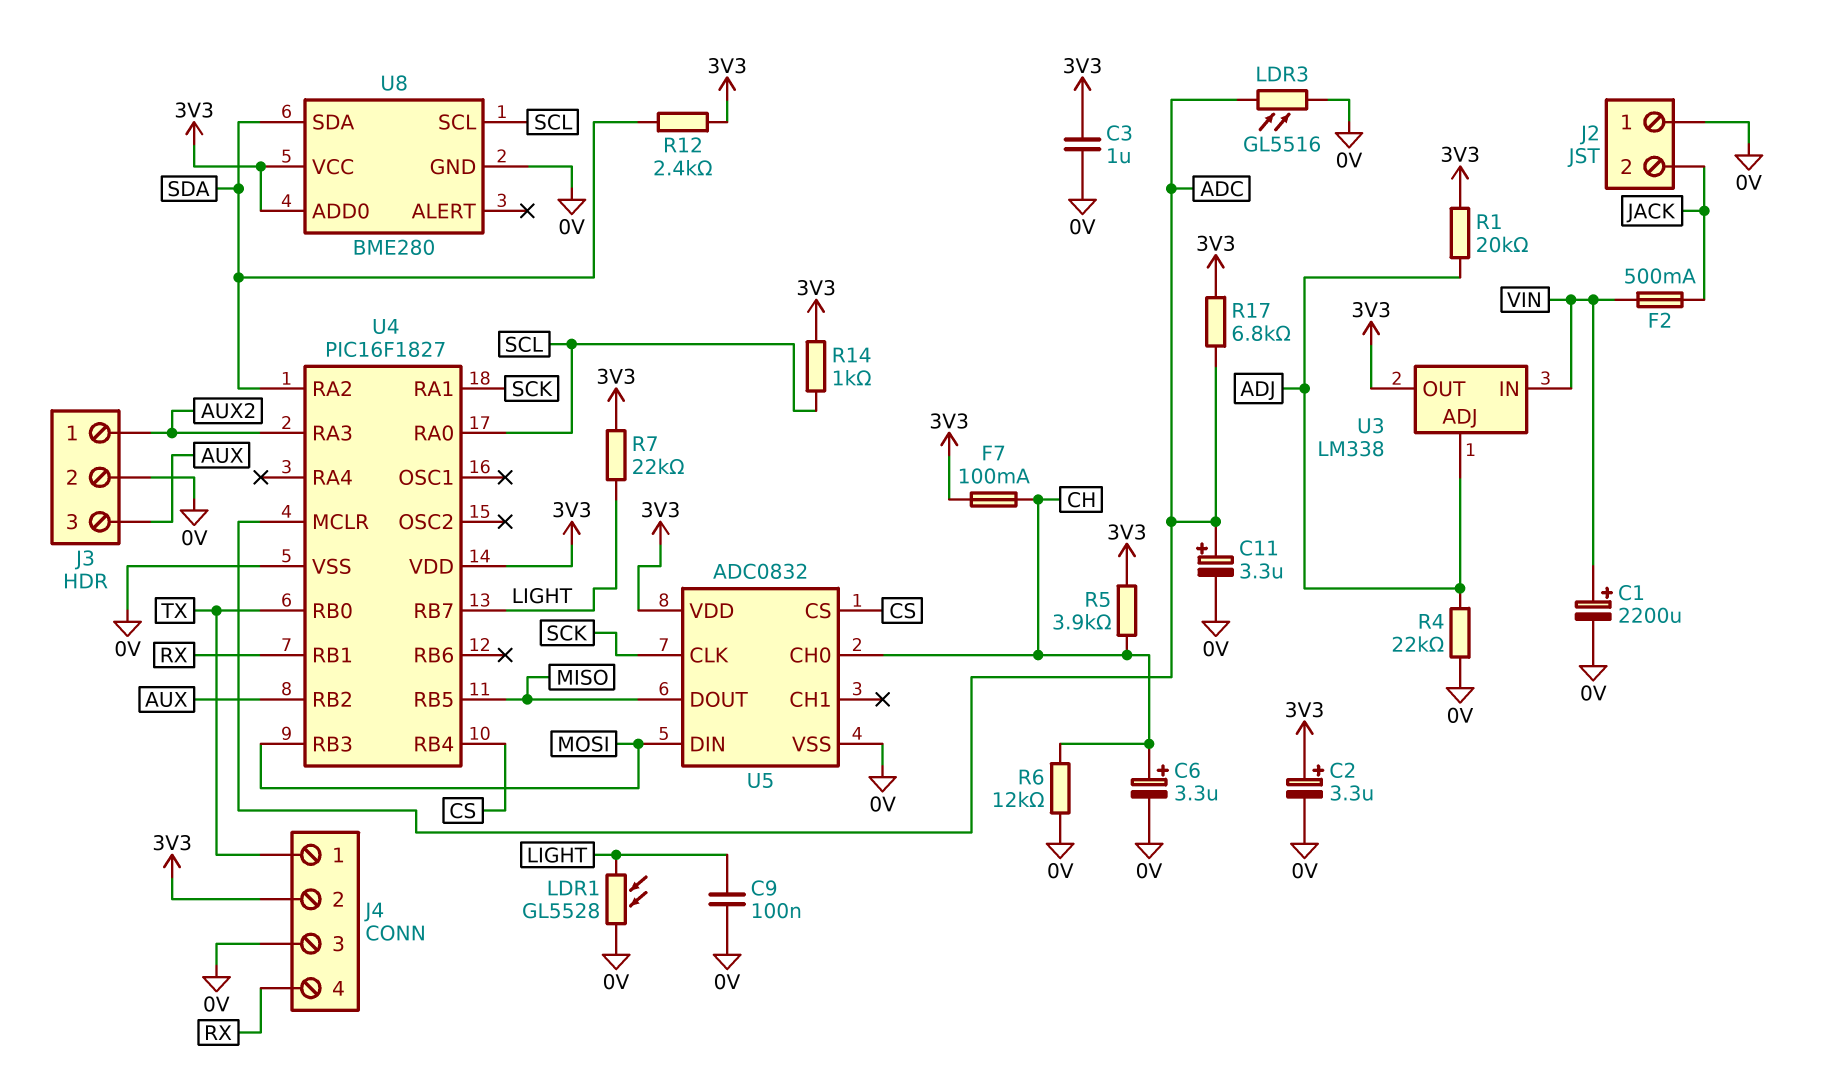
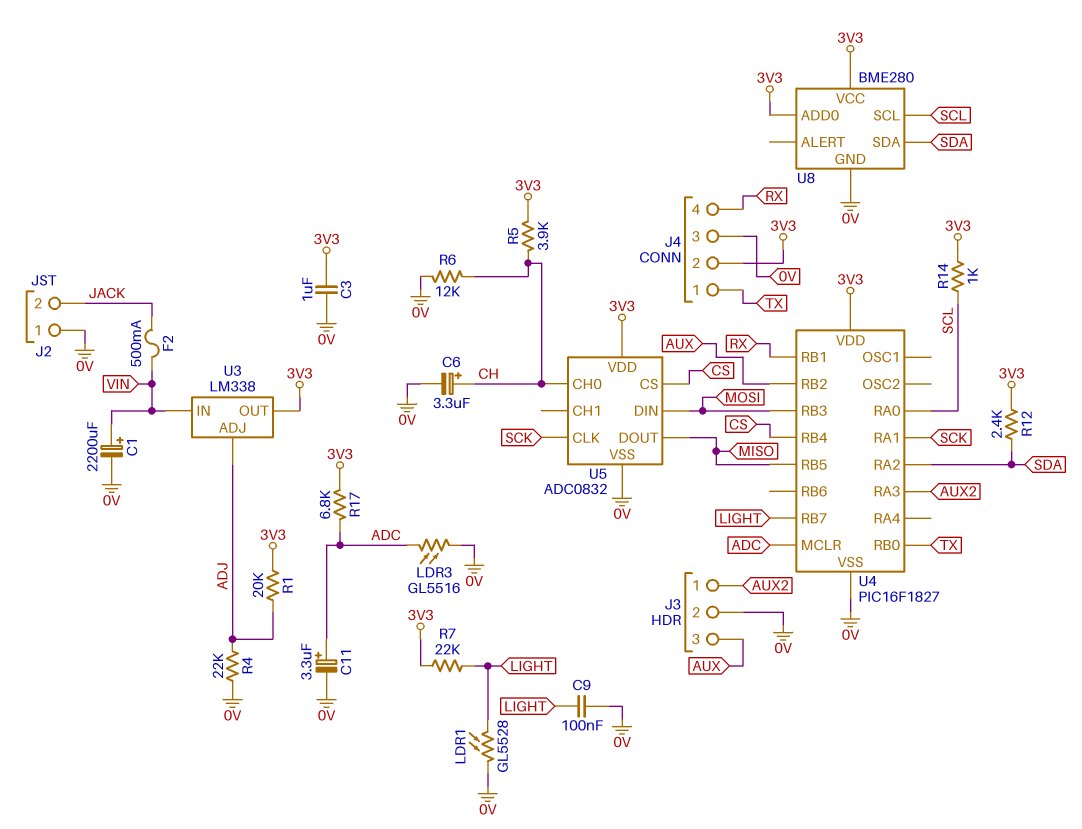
C2: 3.3uF (plus 3V3, minus 0V) -> none
F7: 100mA (3V3, CH) -> none

